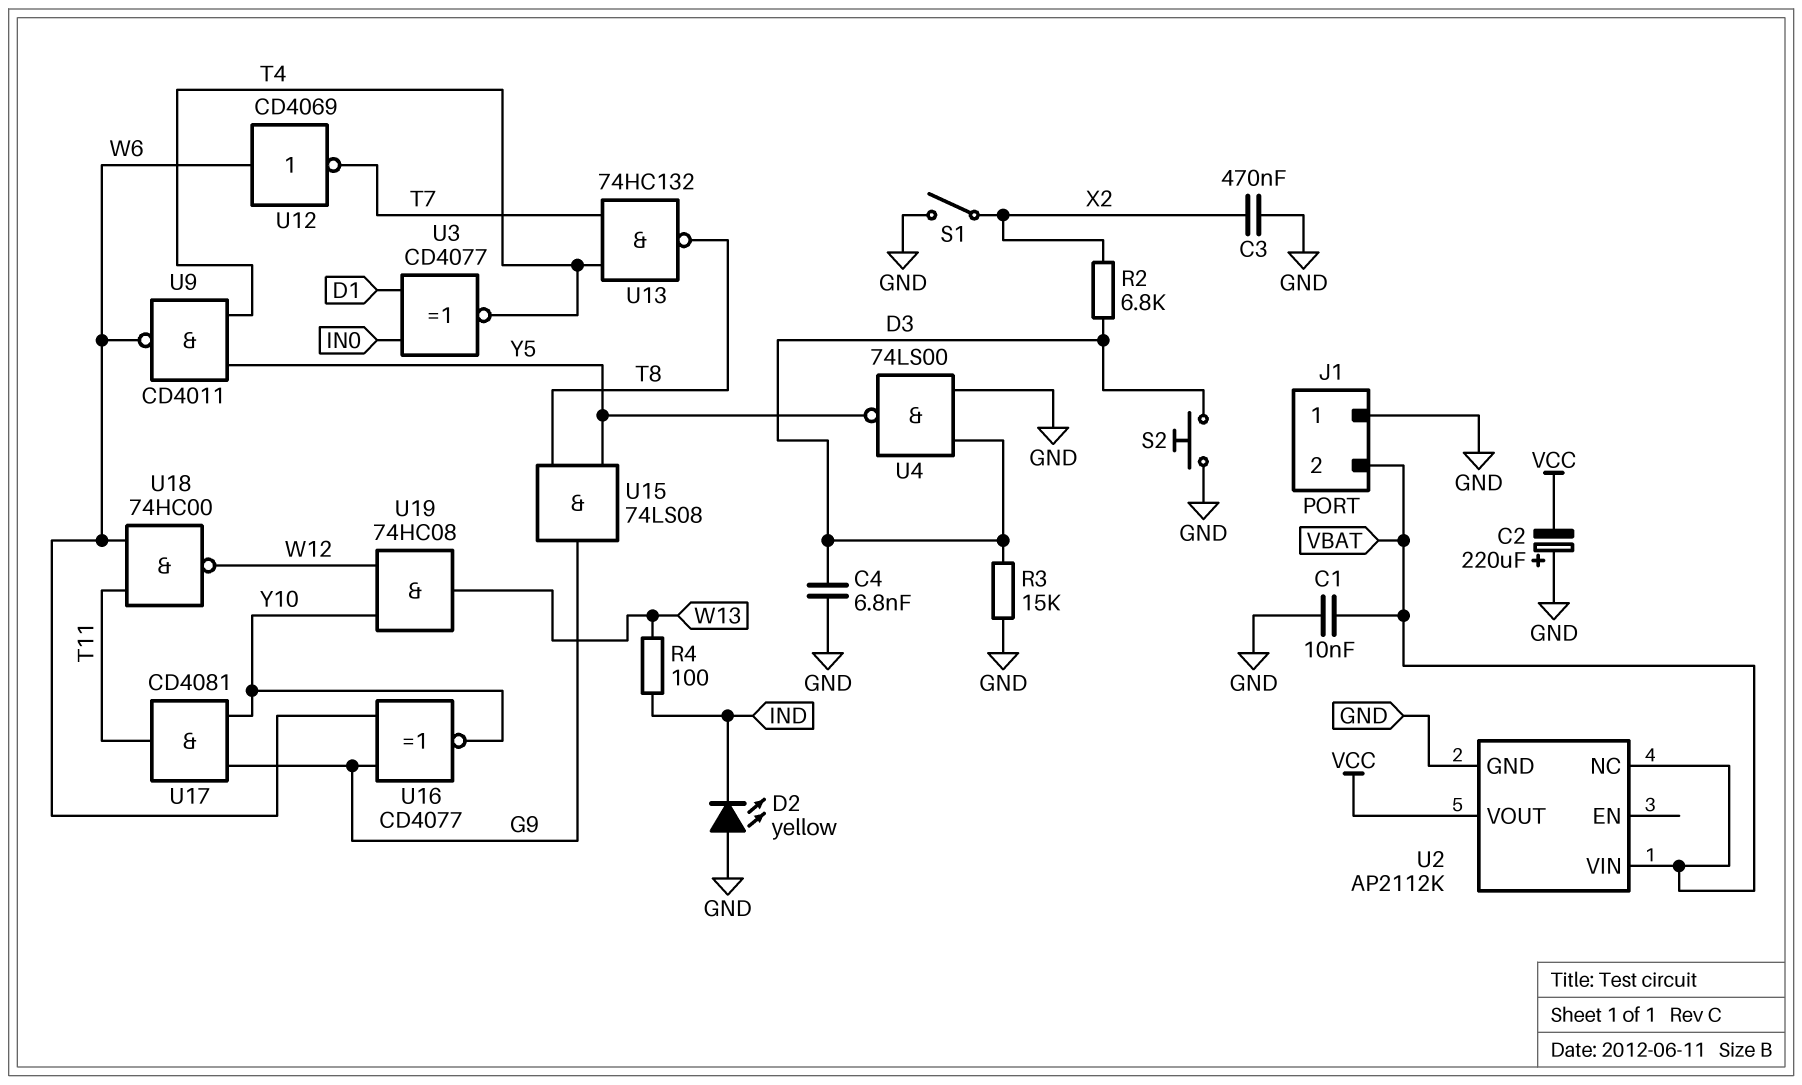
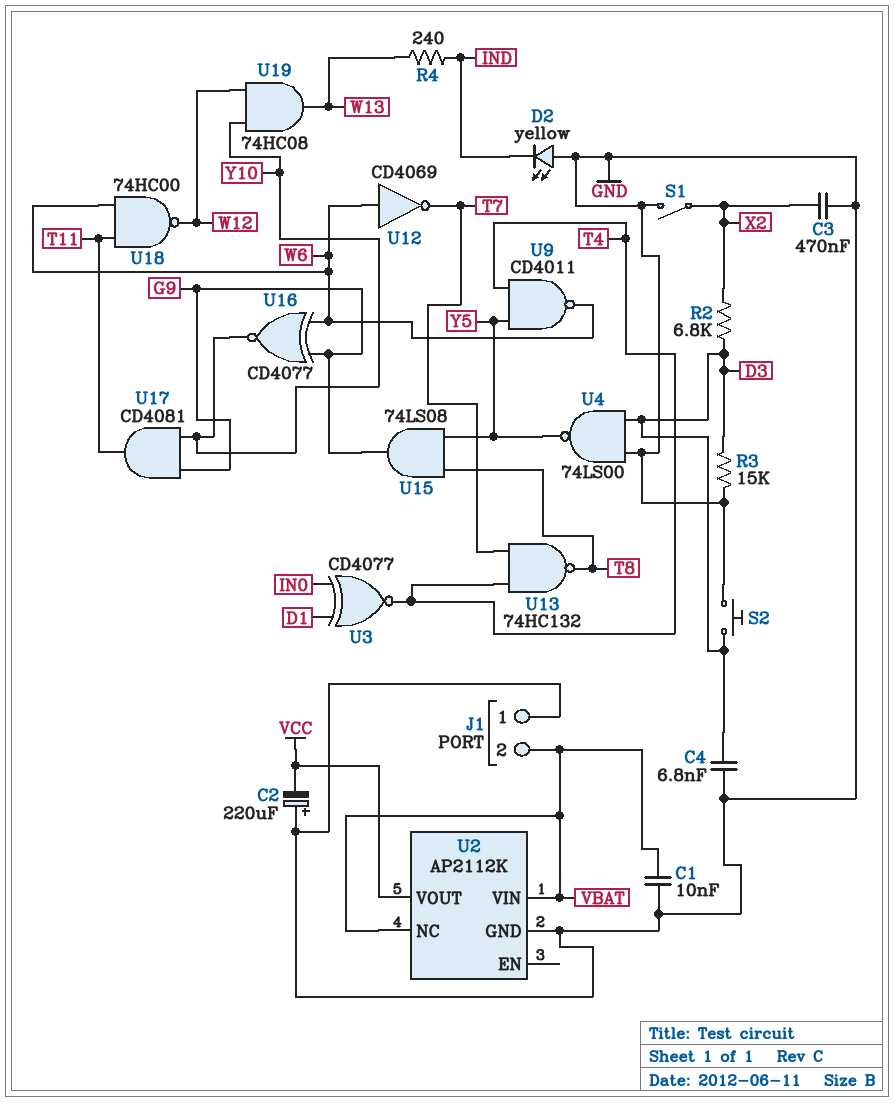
R4: 100 (IND, W13) -> 240 (IND, W13)

